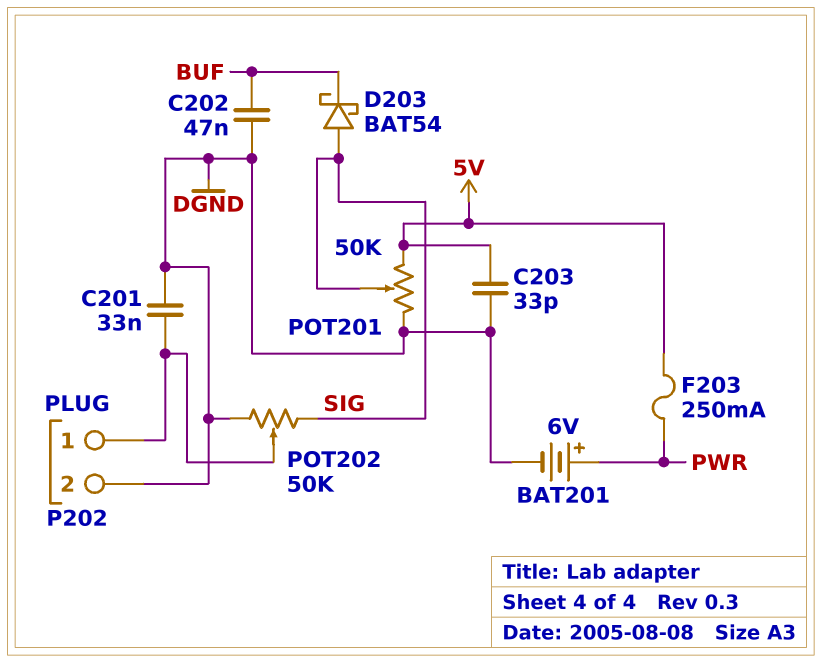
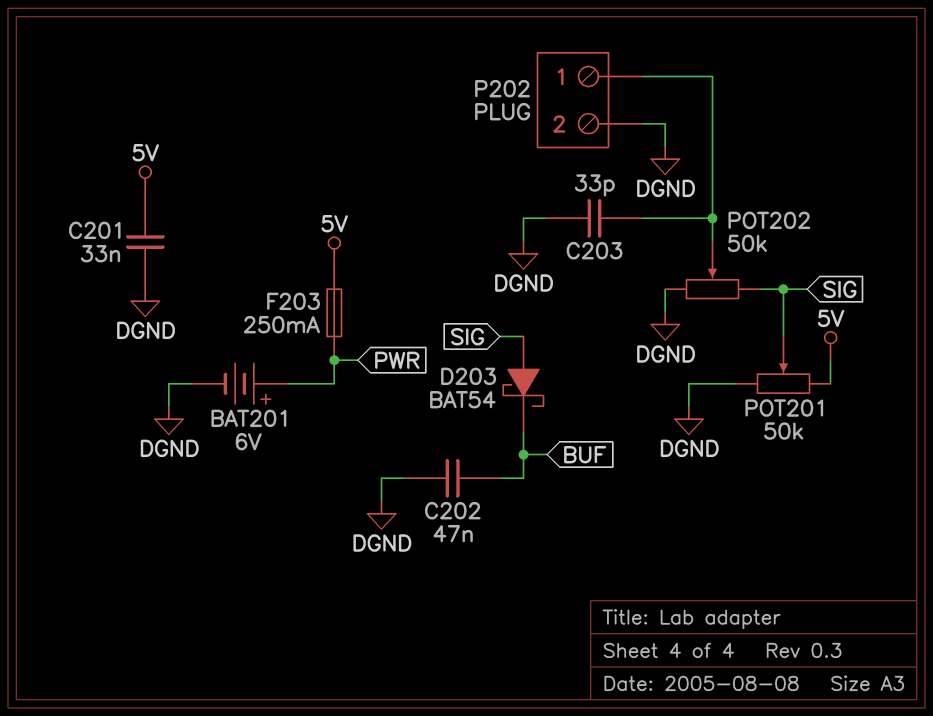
C201: 33nF (DGND, P202/1) -> 33nF (5V, DGND)
C203: 33pF (5V, DGND) -> 33pF (DGND, P202/1)

